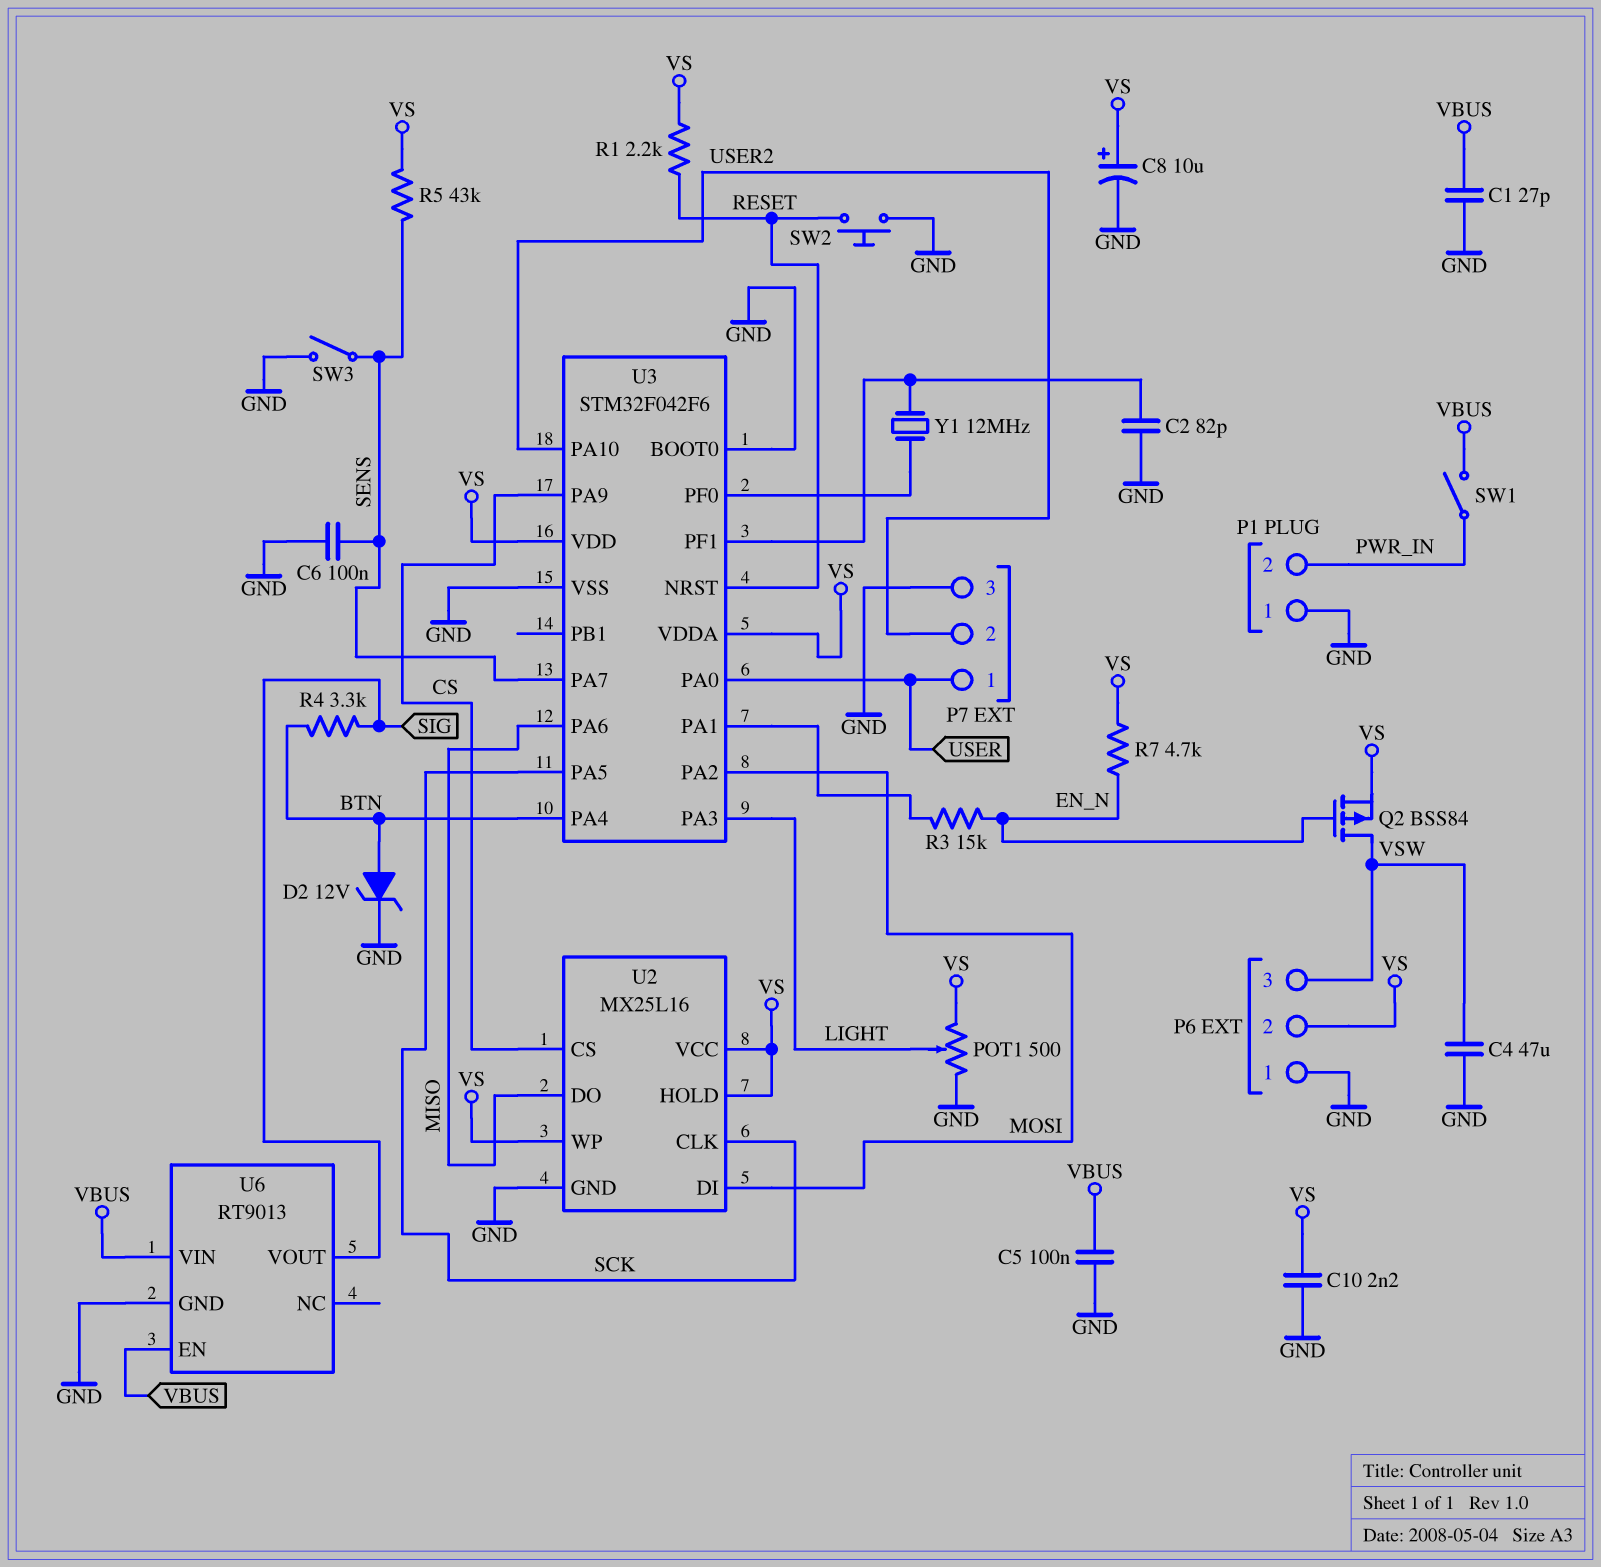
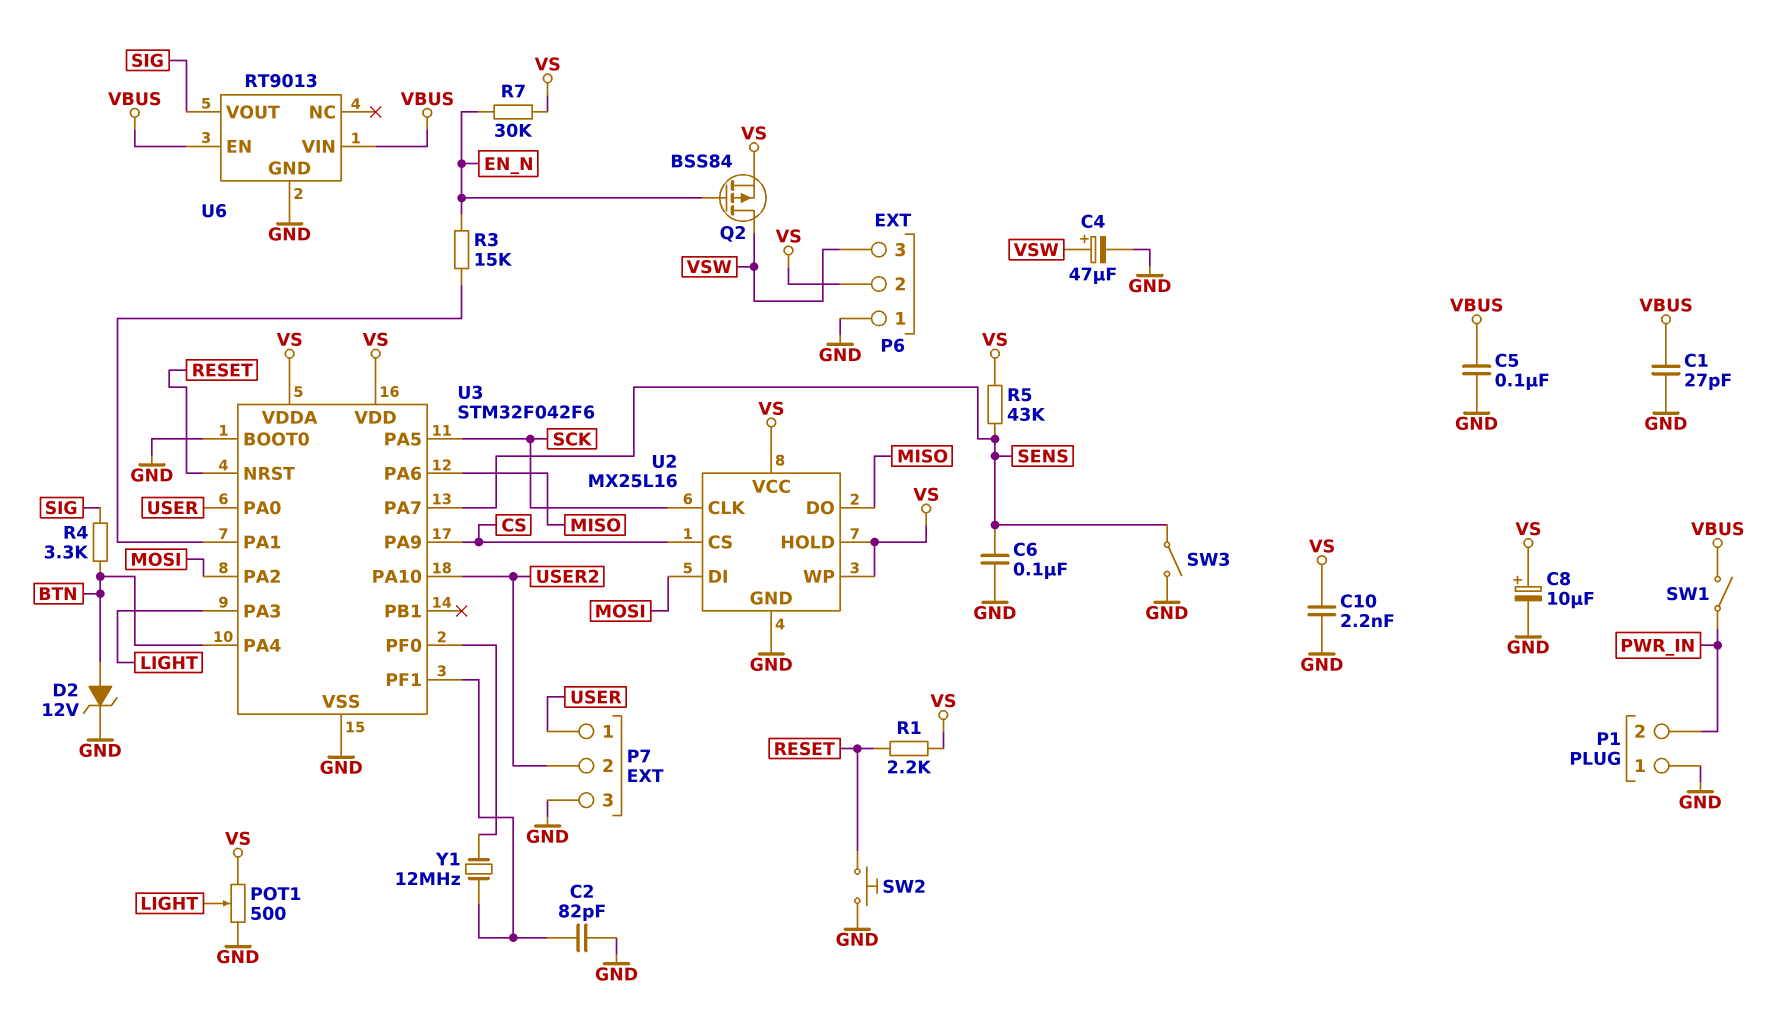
C4: 47uF (GND, VSW) -> 47uF (plus VSW, minus GND)
R7: 4.7k (EN_N, VS) -> 30k (EN_N, VS)

